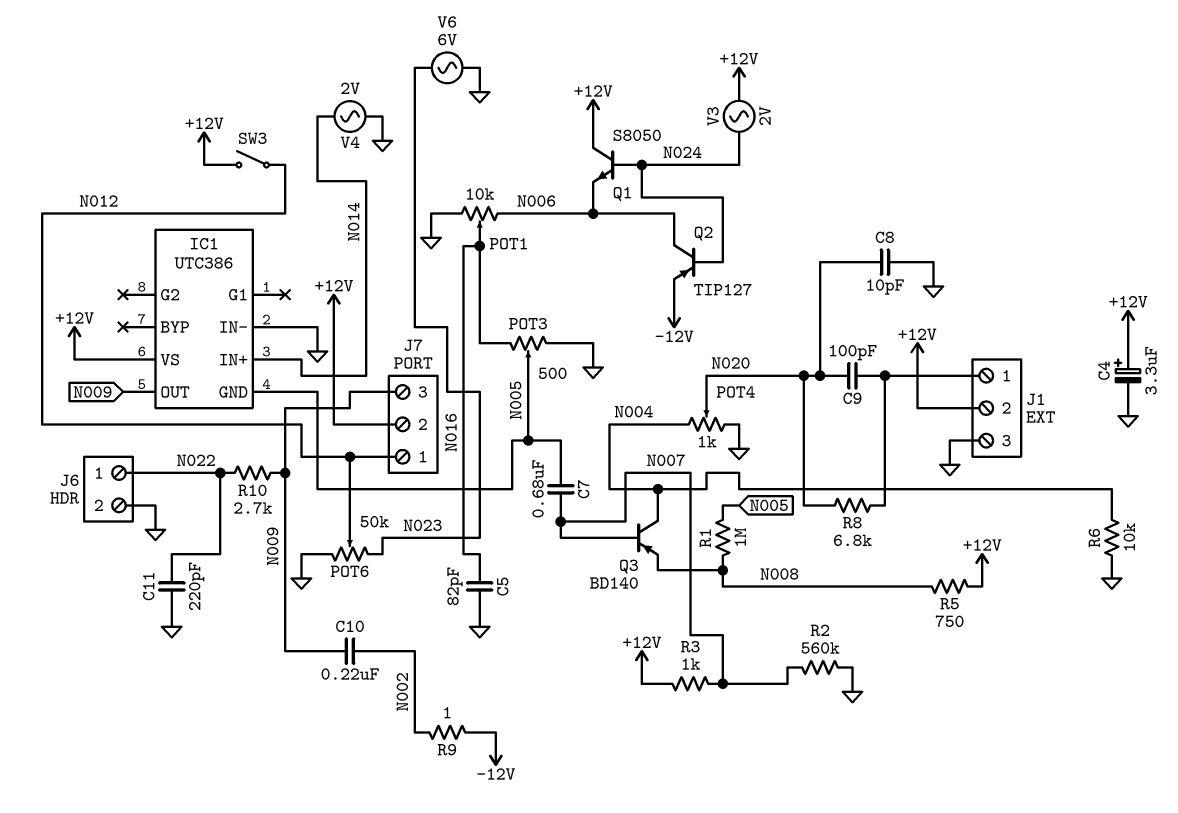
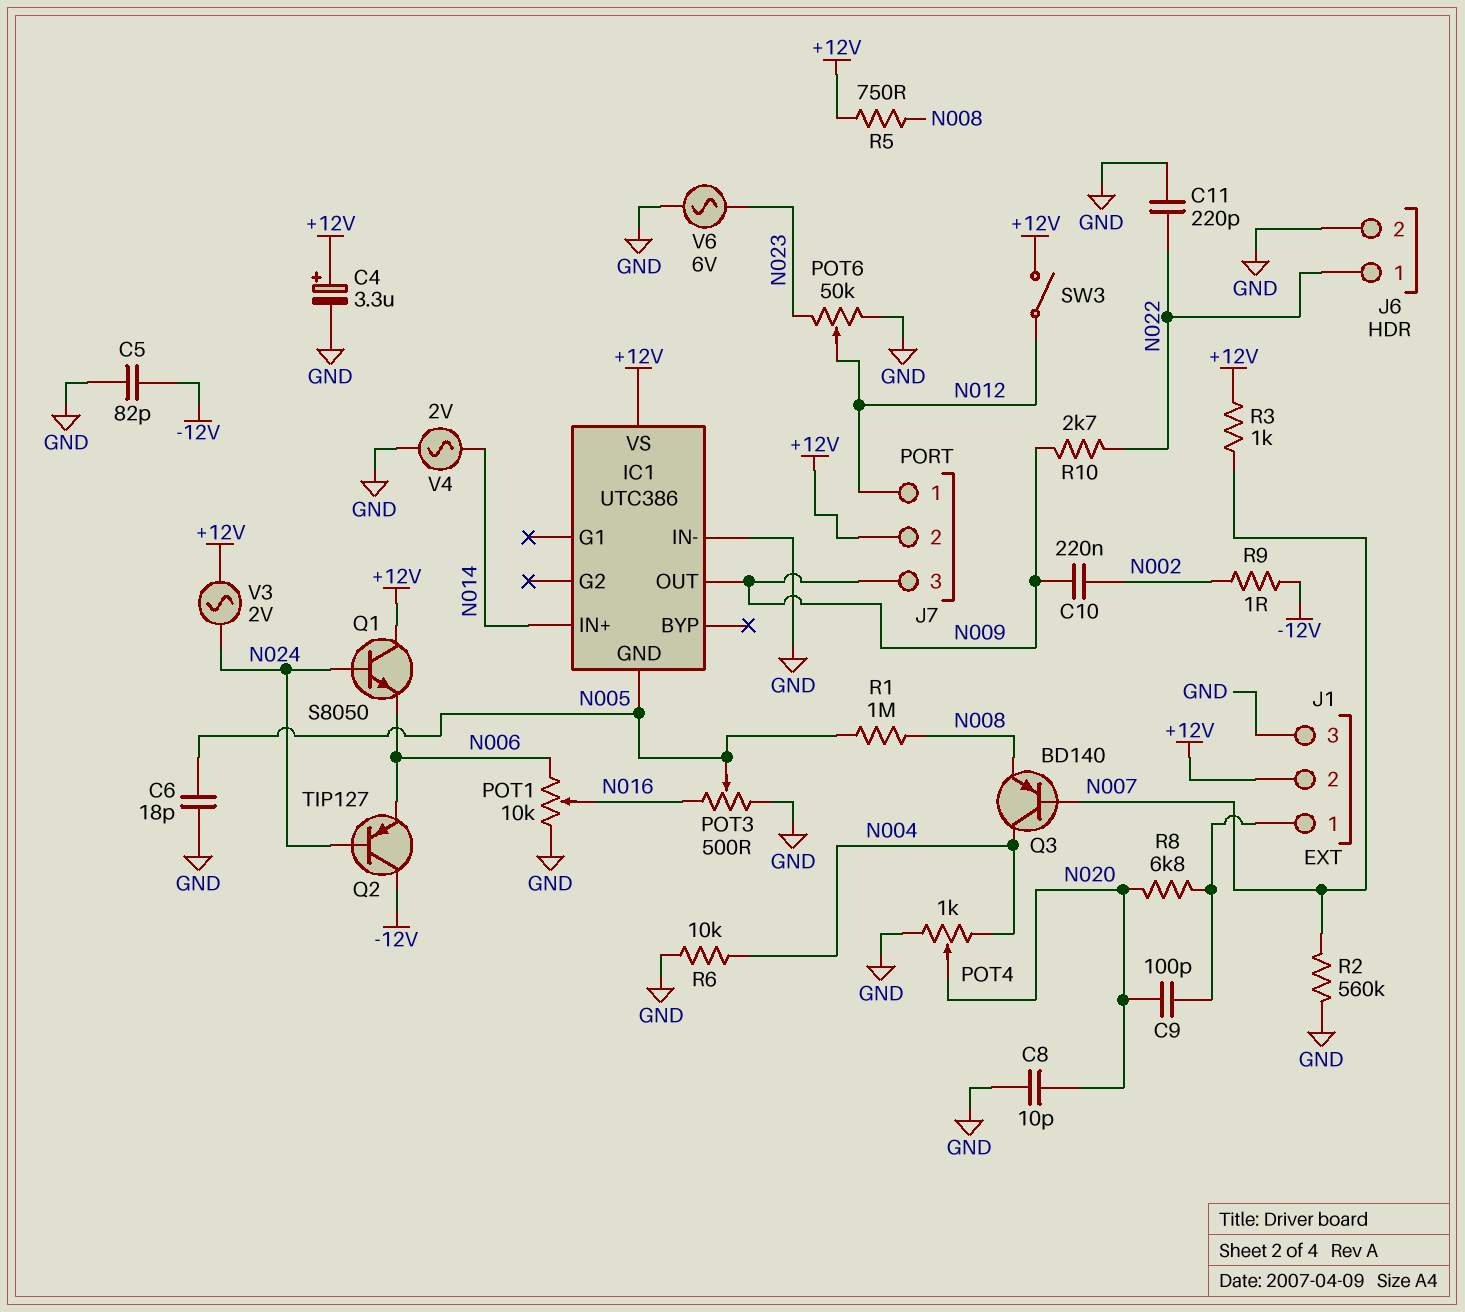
C5: 82pF (GND, N016) -> 82pF (-12V, GND)
C6: none -> 18pF (GND, N005)
C7: 680nF (N005, N007) -> none
Q2: PNP TIP127 (B N024, C N006, E -12V) -> PNP TIP127 (B N024, C -12V, E N006)

